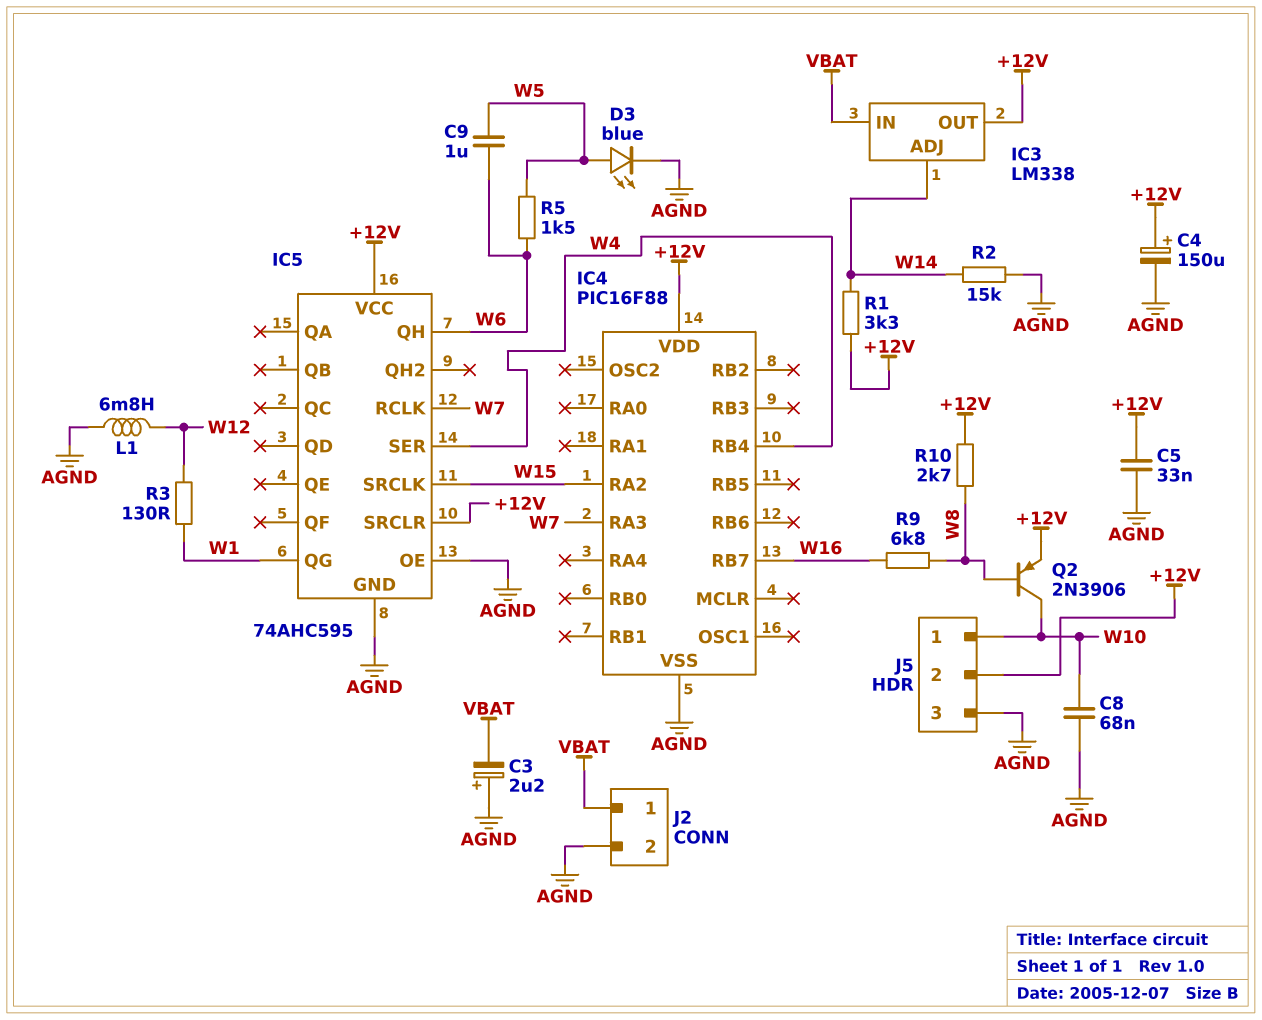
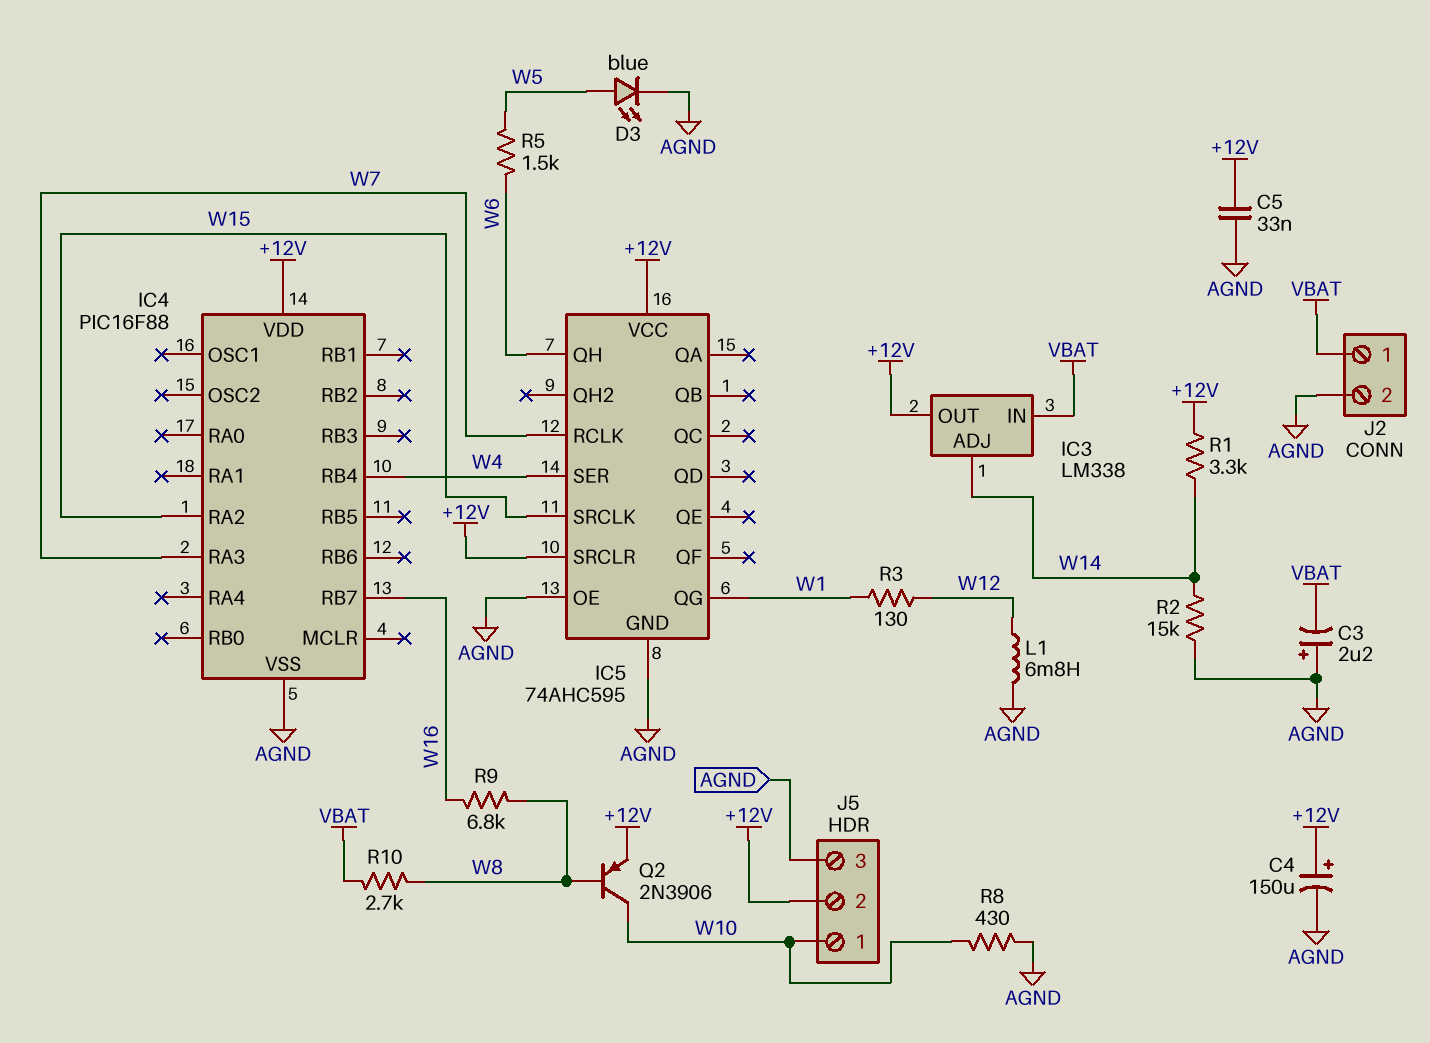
C8: 68nF (AGND, W10) -> none
C9: 1uF (W5, W6) -> none
R8: none -> 430 (AGND, W10)
R10: 2.7k (+12V, W8) -> 2.7k (VBAT, W8)

